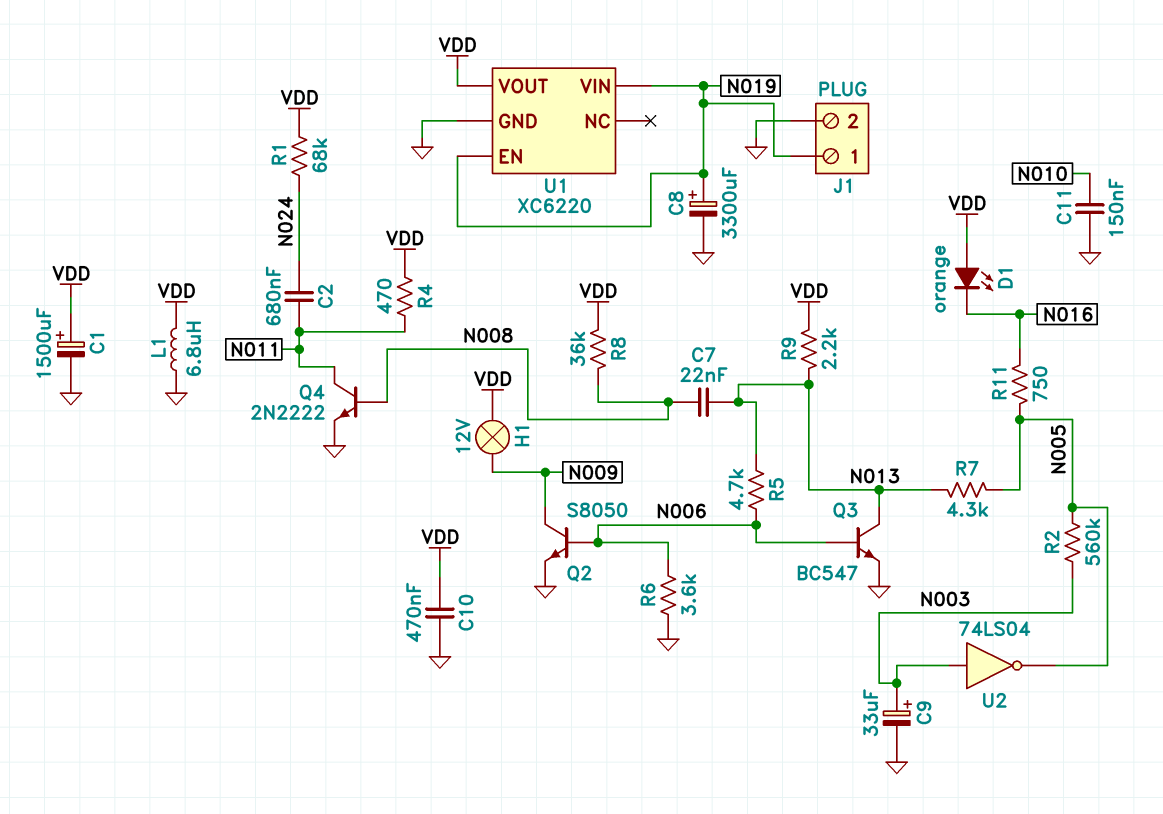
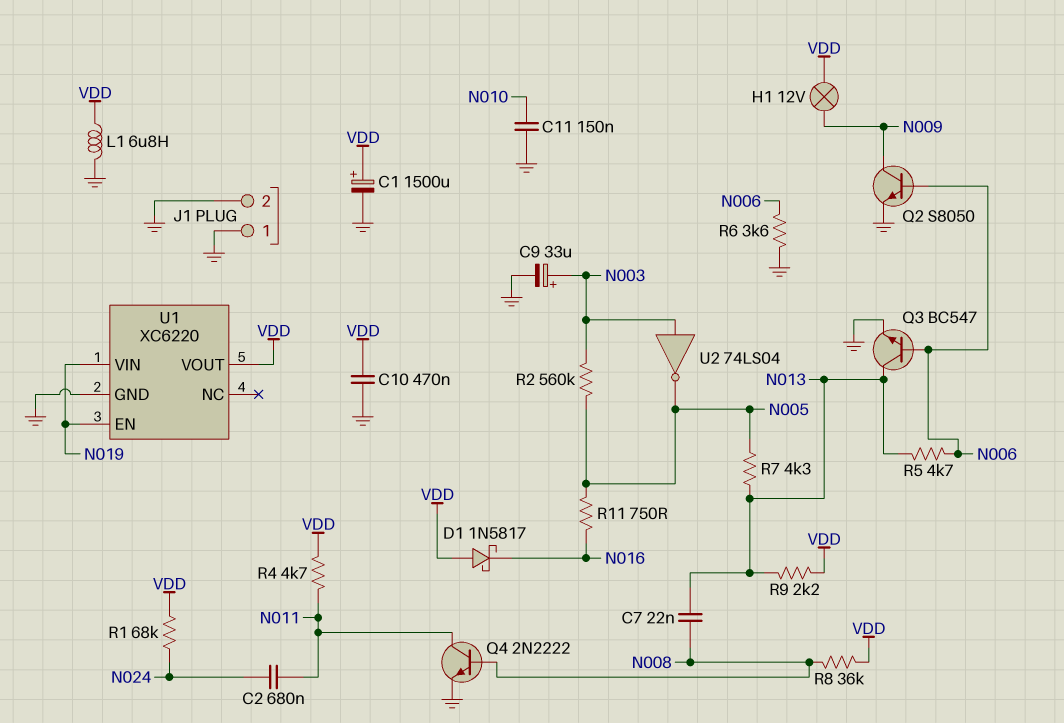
C8: 3300uF (plus N019, minus GND) -> none
D1: LED orange (A VDD, K N016) -> schottky 1N5817 (A VDD, K N016)
J1 pin 1: N019 -> GND
R4: 470 (N011, VDD) -> 4.7k (N011, VDD)

